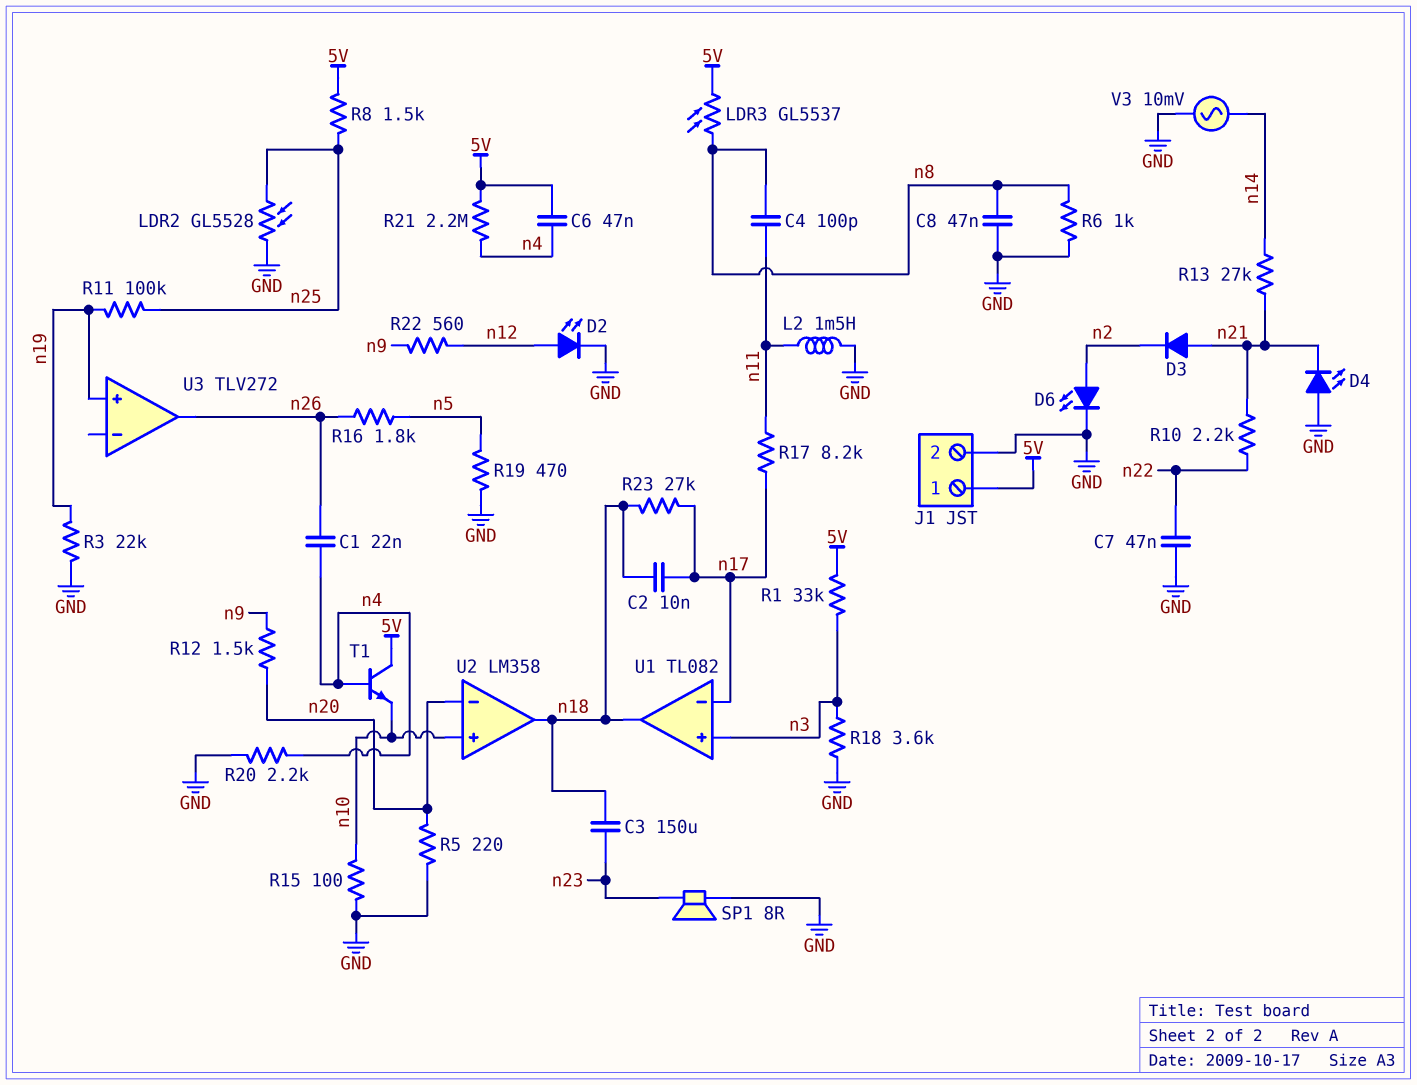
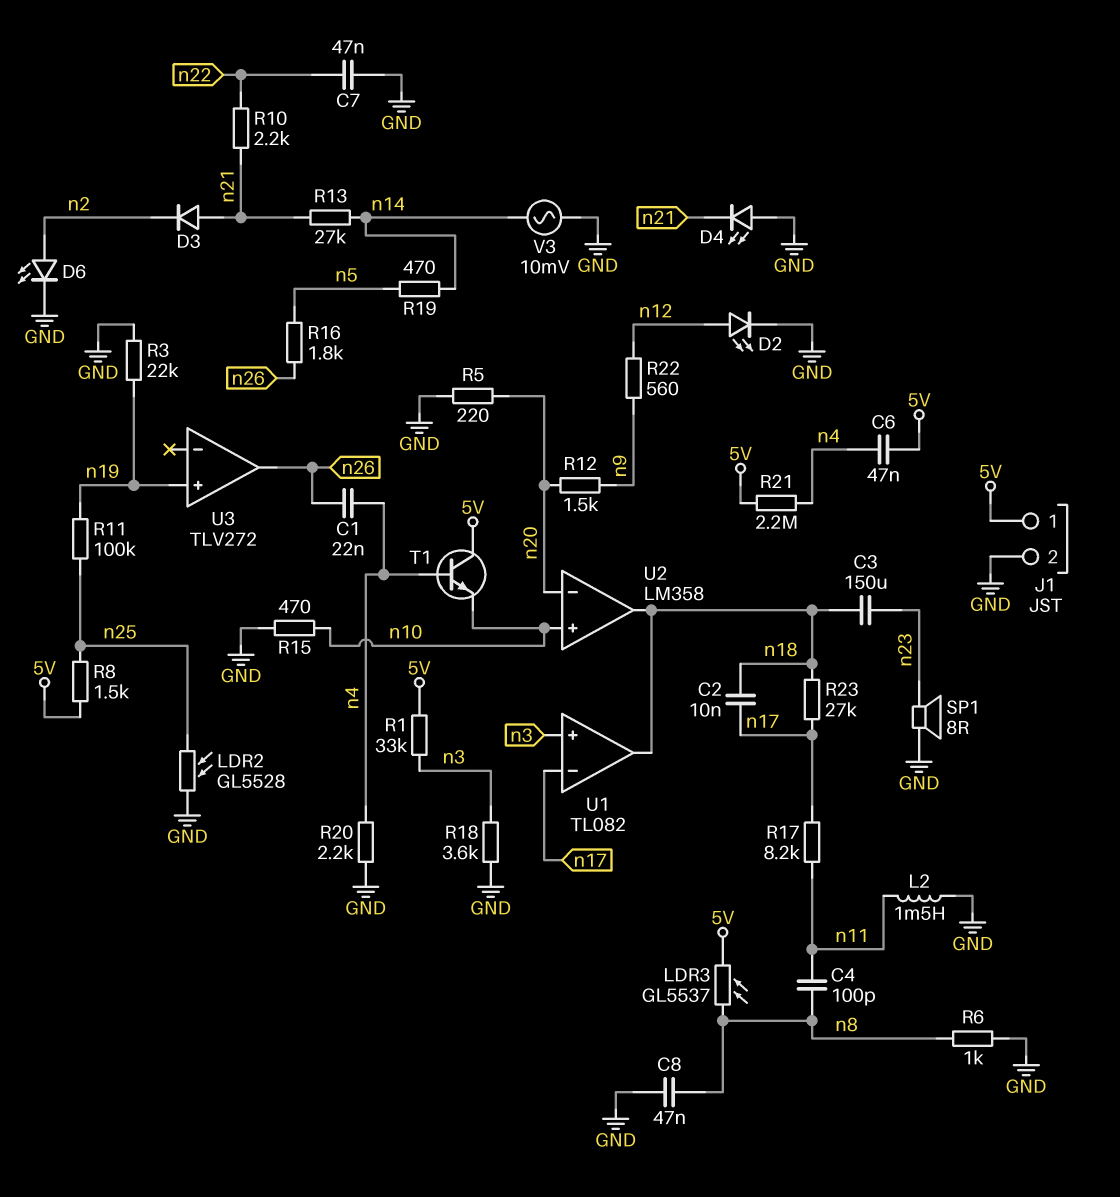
R15: 100 (GND, n10) -> 470 (GND, n10)
R19: 470 (GND, n5) -> 470 (n5, n14)

